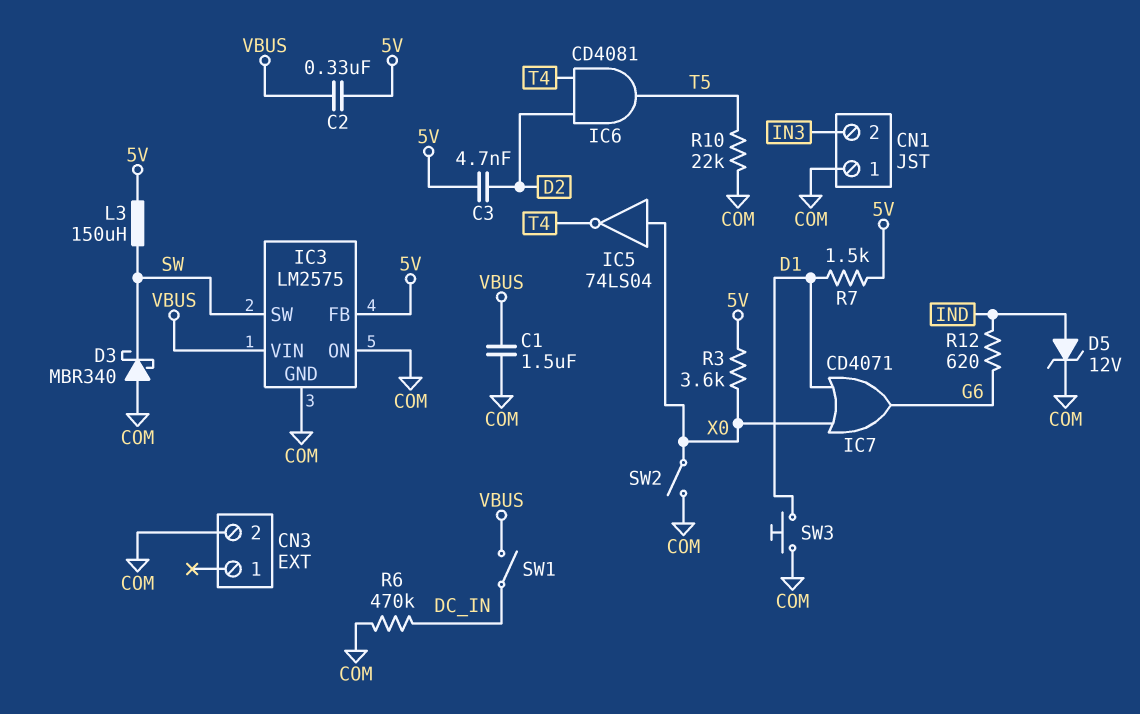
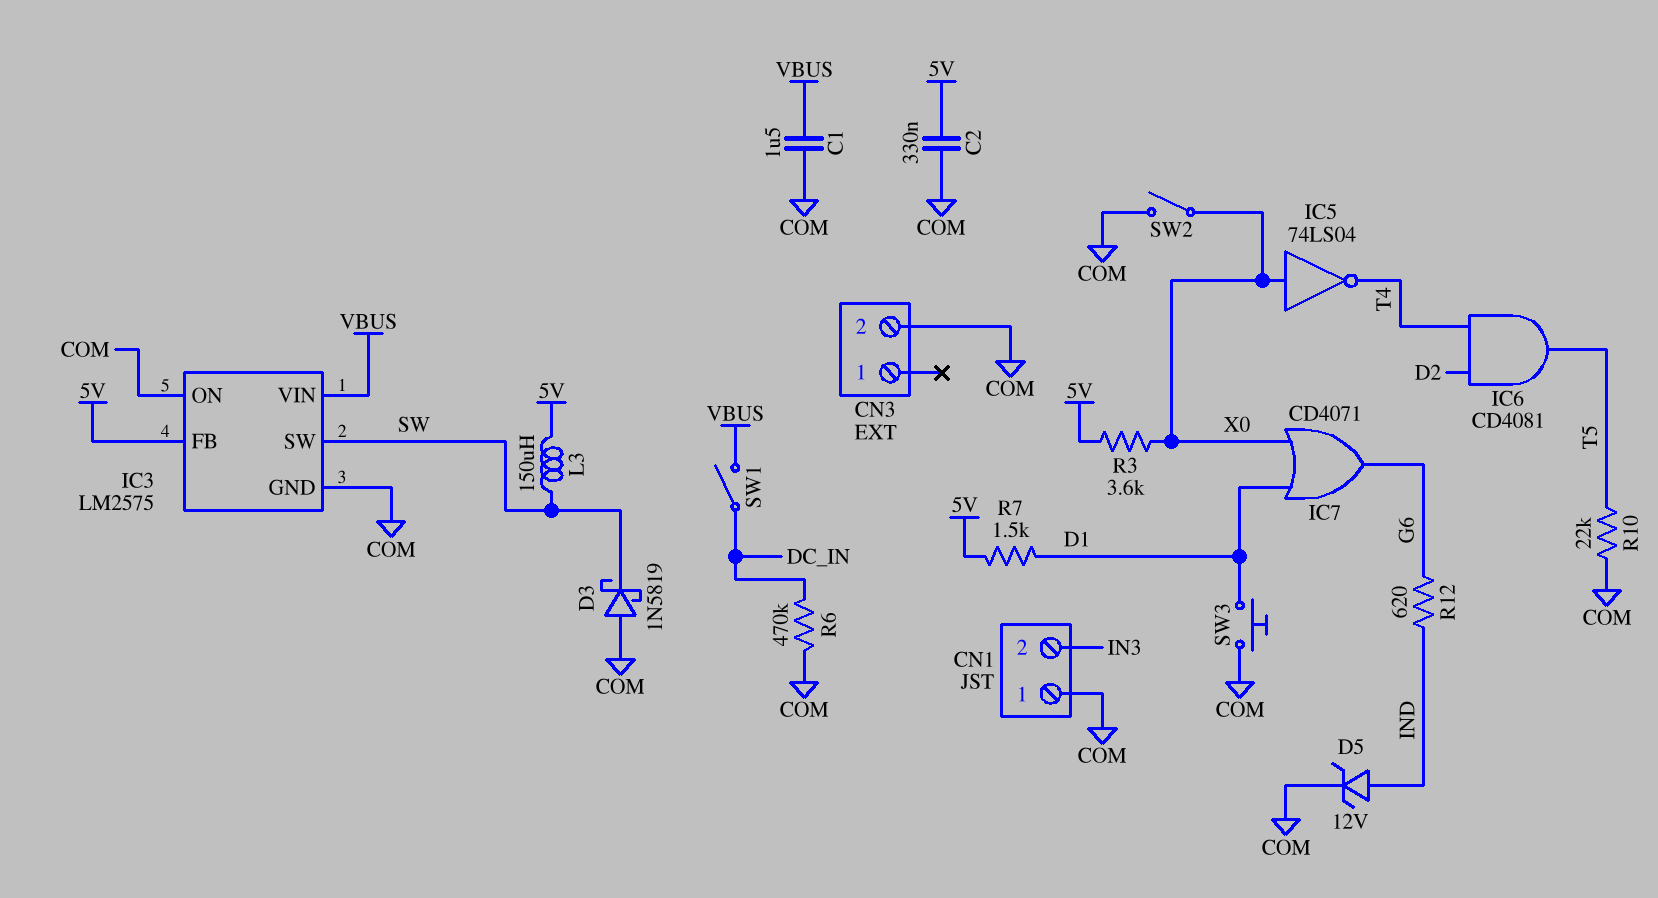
C2: 330nF (5V, VBUS) -> 330nF (5V, COM)
C3: 4.7nF (5V, D2) -> none
D3: schottky MBR340 (A COM, K SW) -> schottky 1N5819 (A COM, K SW)

